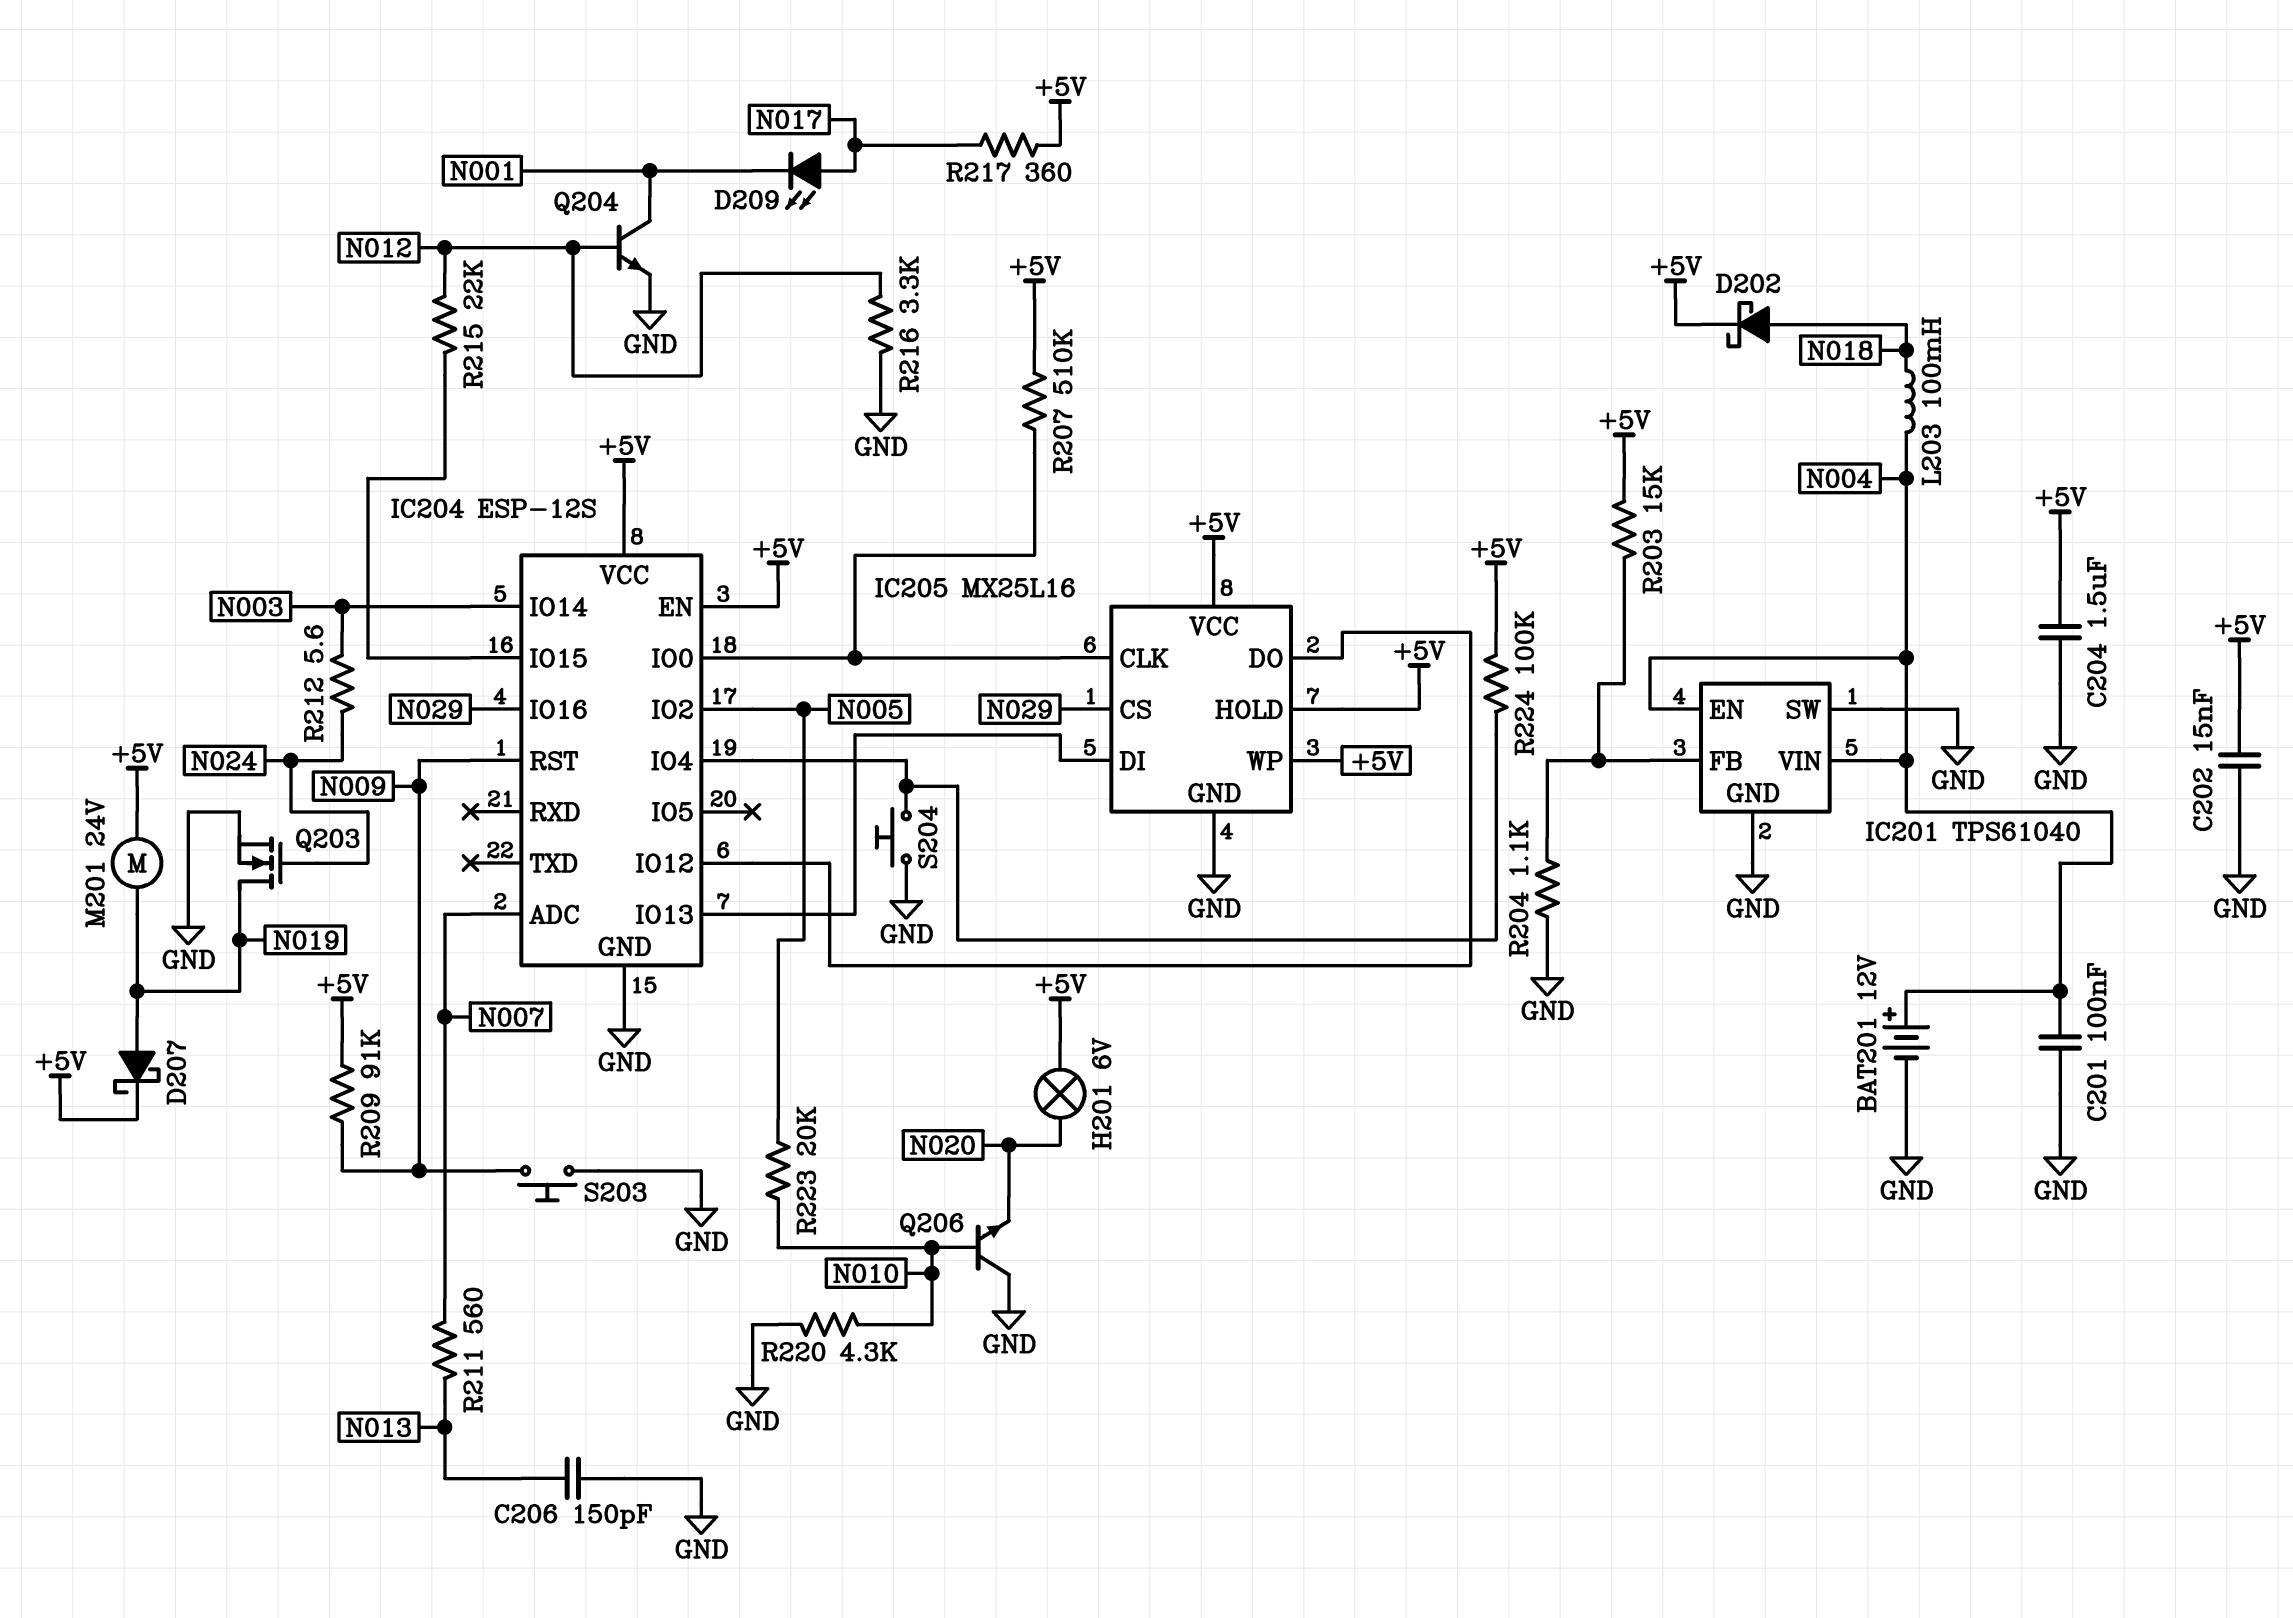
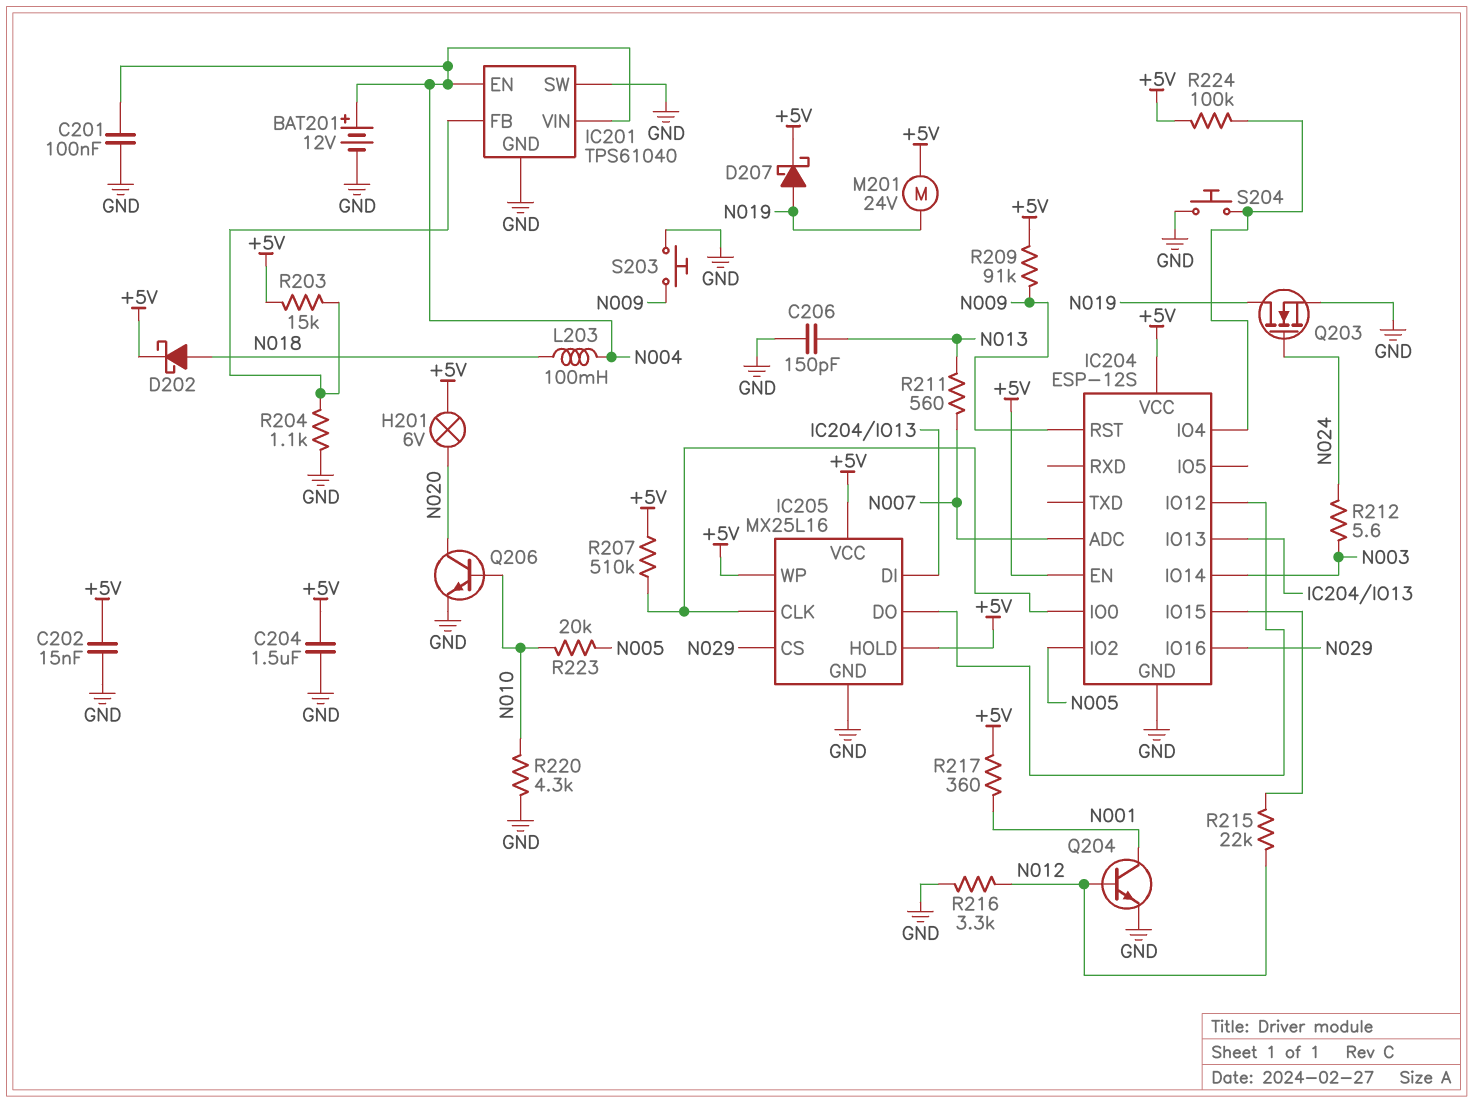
D209: LED (A N017, K N001) -> none
Q206: NPN (B N010, C GND, E N020) -> NPN (B N010, C N020, E GND)
R217: 360 (+5V, N017) -> 360 (+5V, N001)

